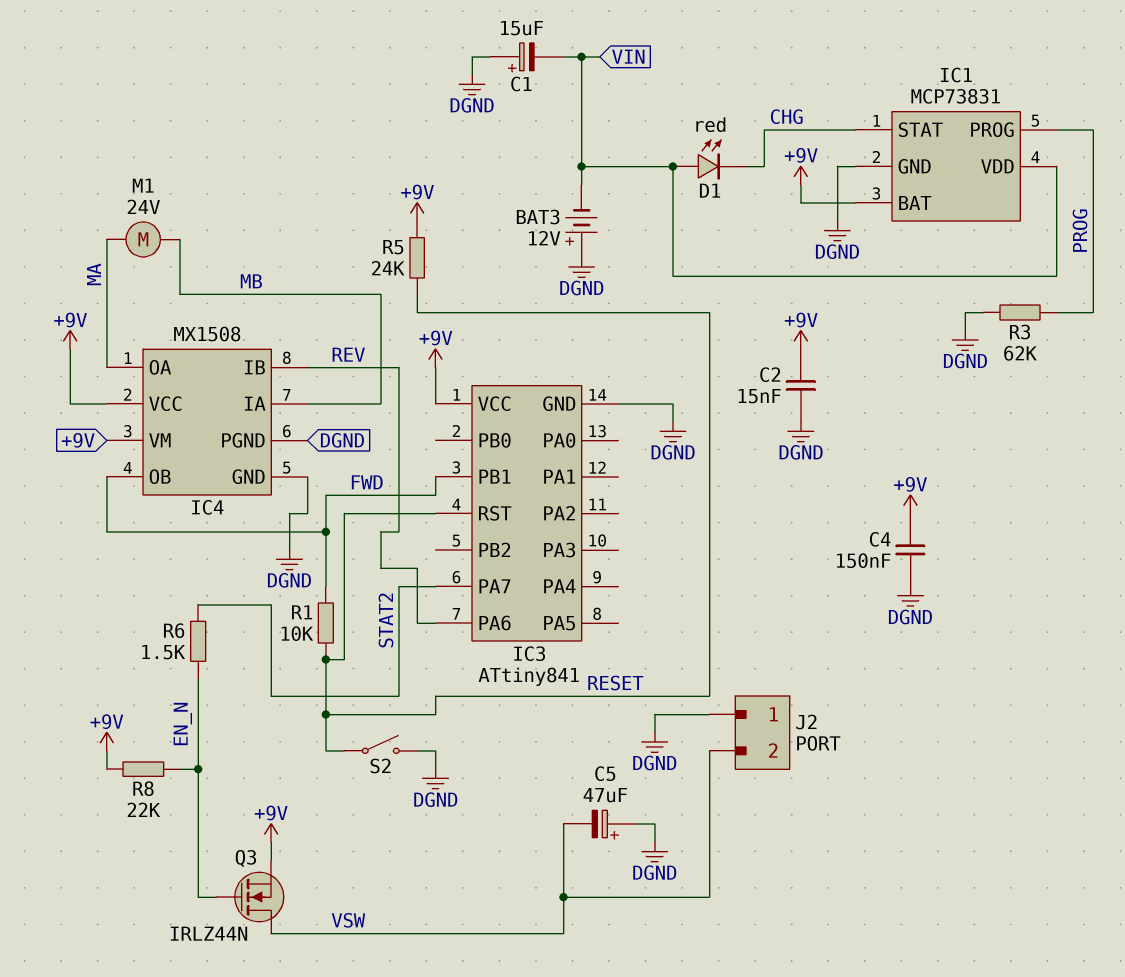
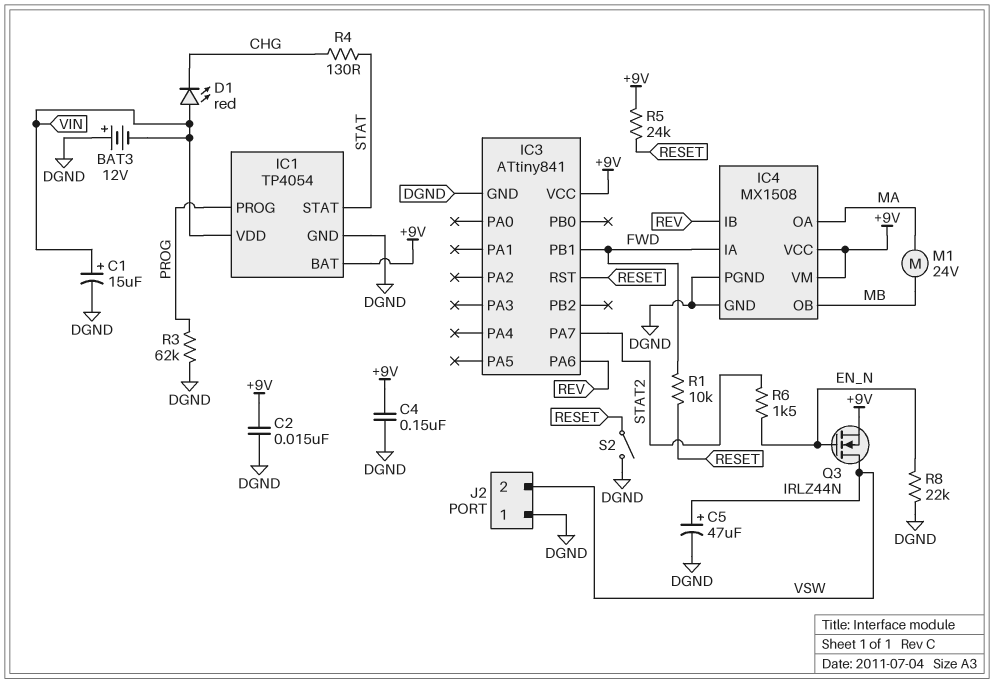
C1: 15uF (plus DGND, minus VIN) -> 15uF (plus VIN, minus DGND)
C5: 47uF (plus DGND, minus VSW) -> 47uF (plus VSW, minus DGND)
IC1: MCP73831 -> TP4054
IC1 pin STAT: CHG -> STAT
IC4 pin IA: MB -> FWD
IC4 pin OB: FWD -> MB
R4: none -> 130 (CHG, STAT)
R8: 22k (+9V, EN_N) -> 22k (DGND, EN_N)

